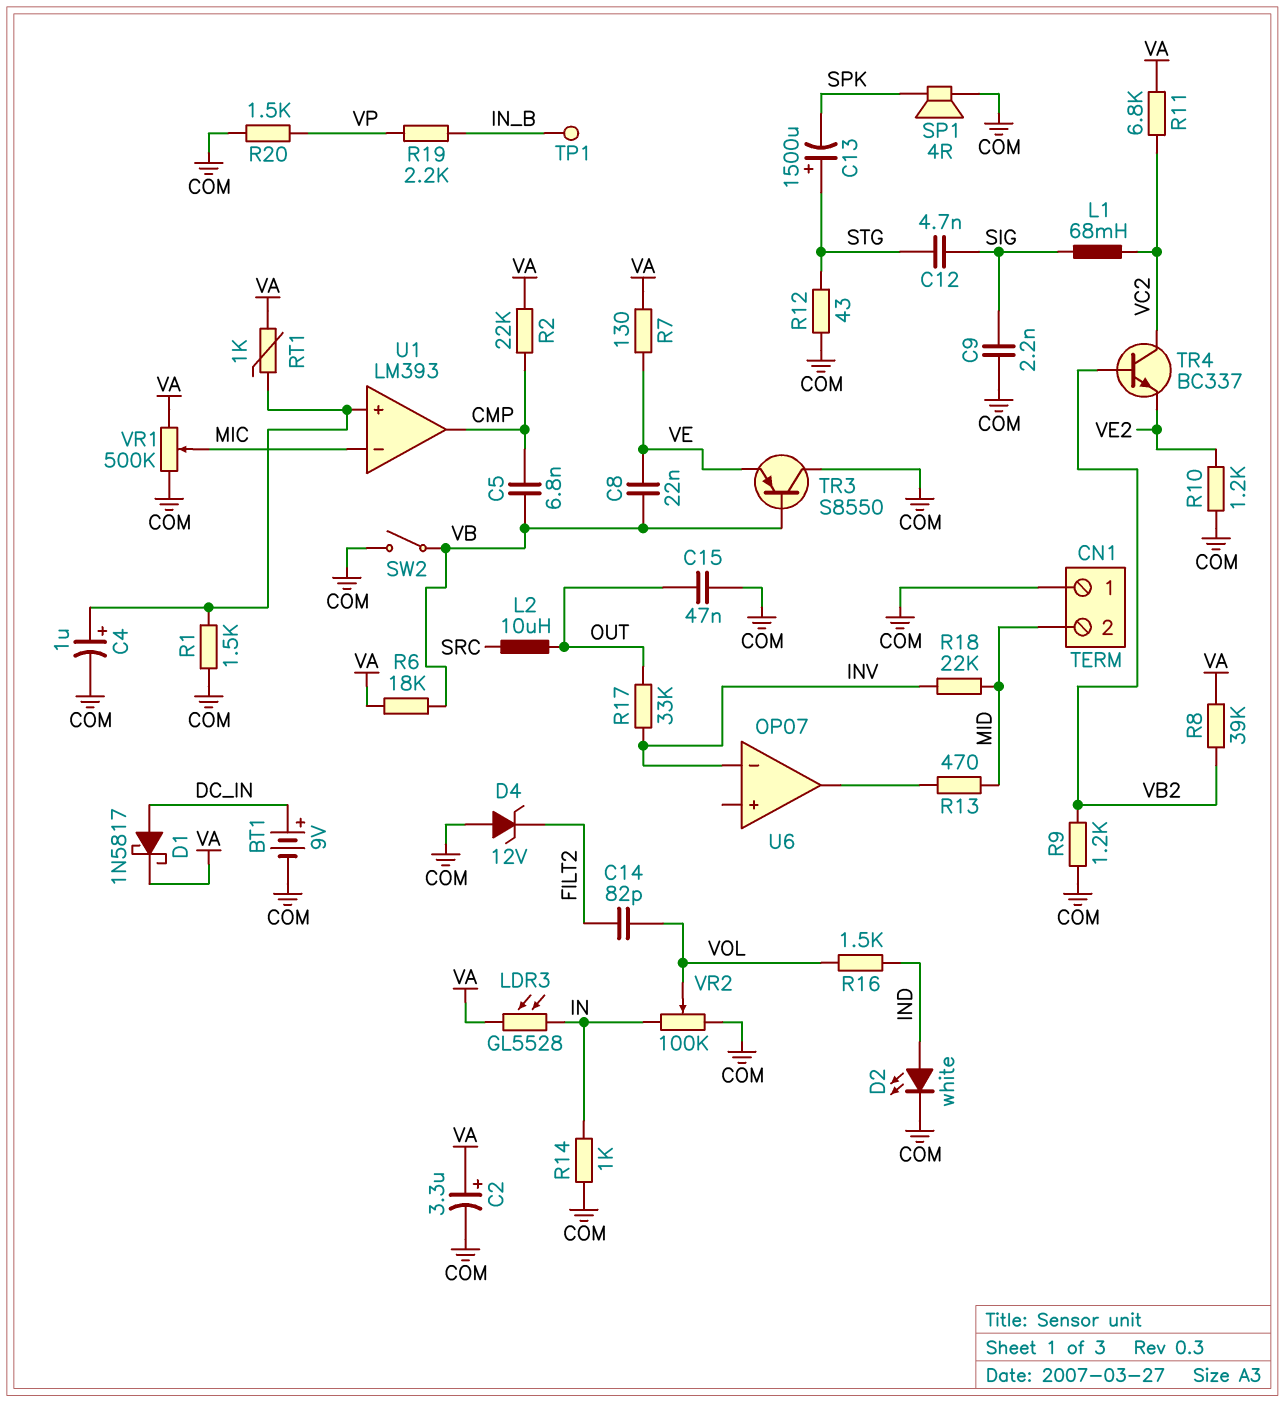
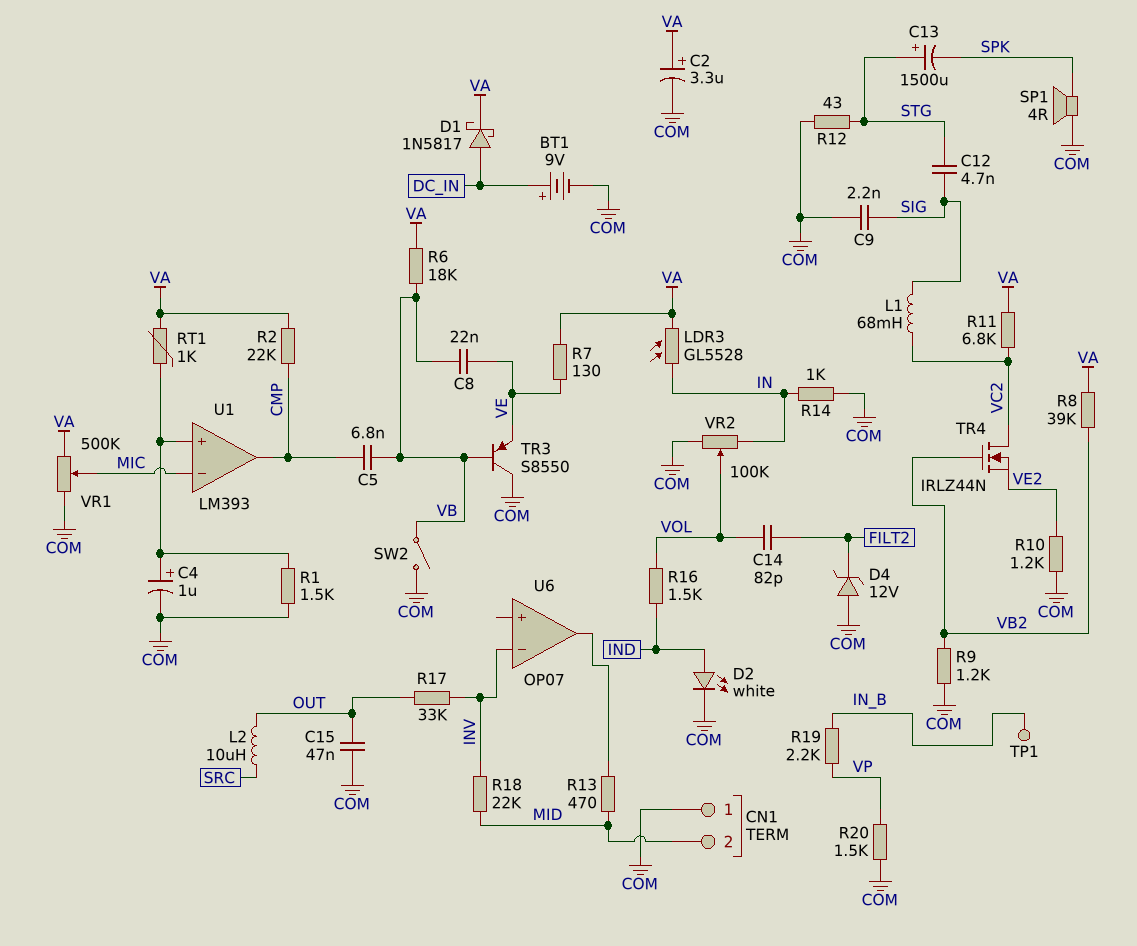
TR4: NPN BC337 (B VB2, C VC2, E VE2) -> NMOS IRLZ44N (G VB2, D VC2, S VE2)

